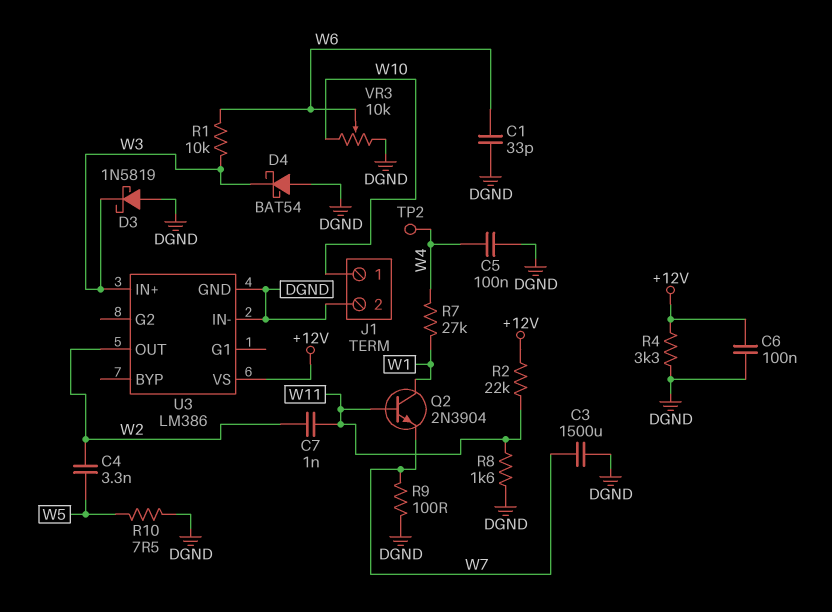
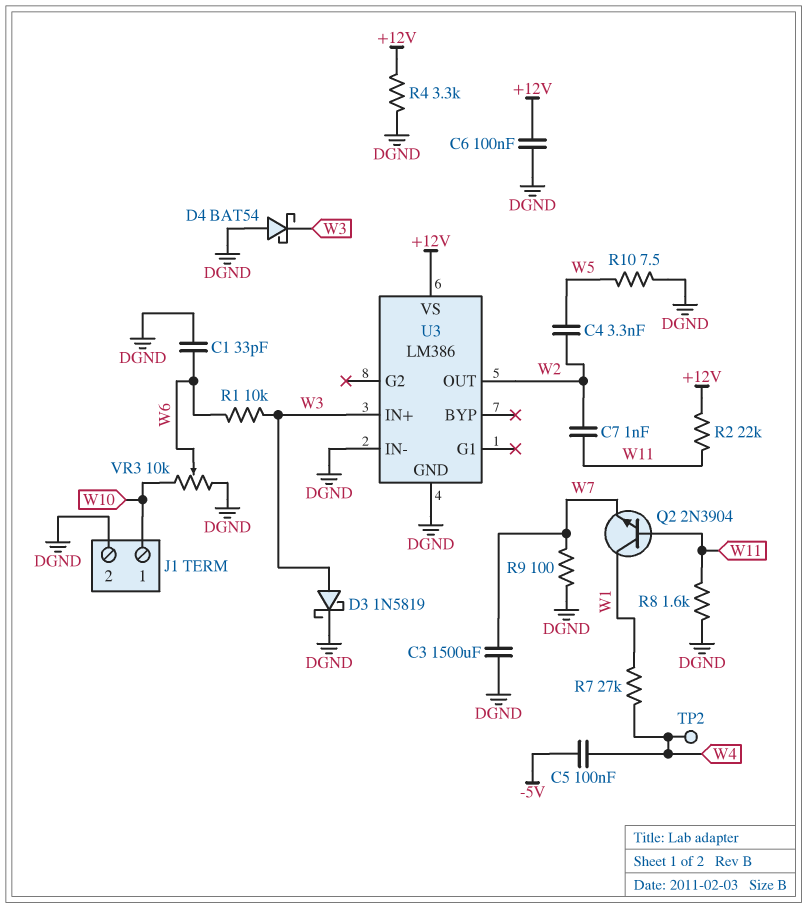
C5: 100nF (DGND, W4) -> 100nF (-5V, W4)
D3: schottky 1N5819 (A DGND, K W3) -> schottky 1N5819 (A W3, K DGND)

